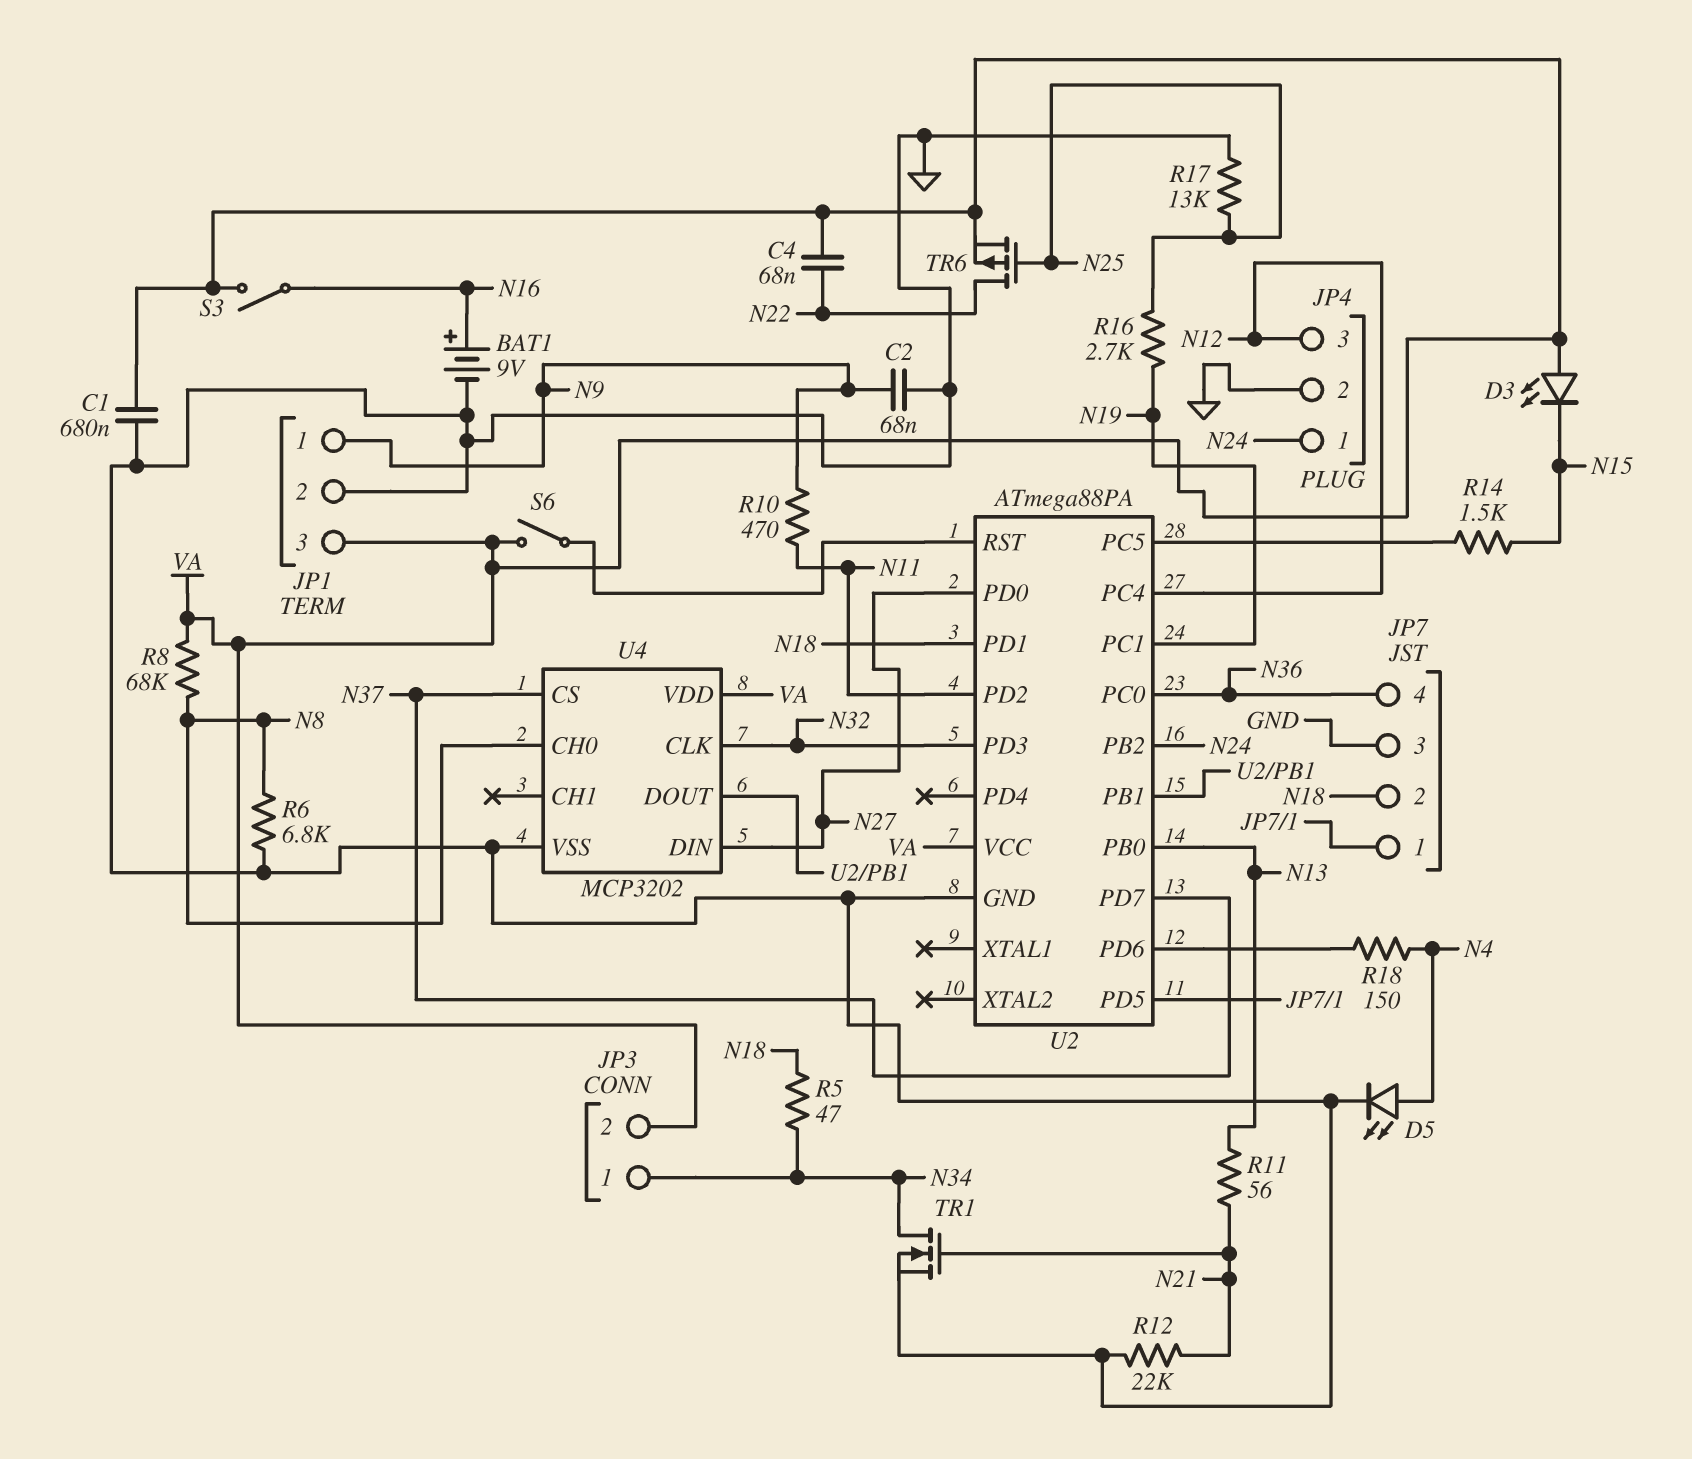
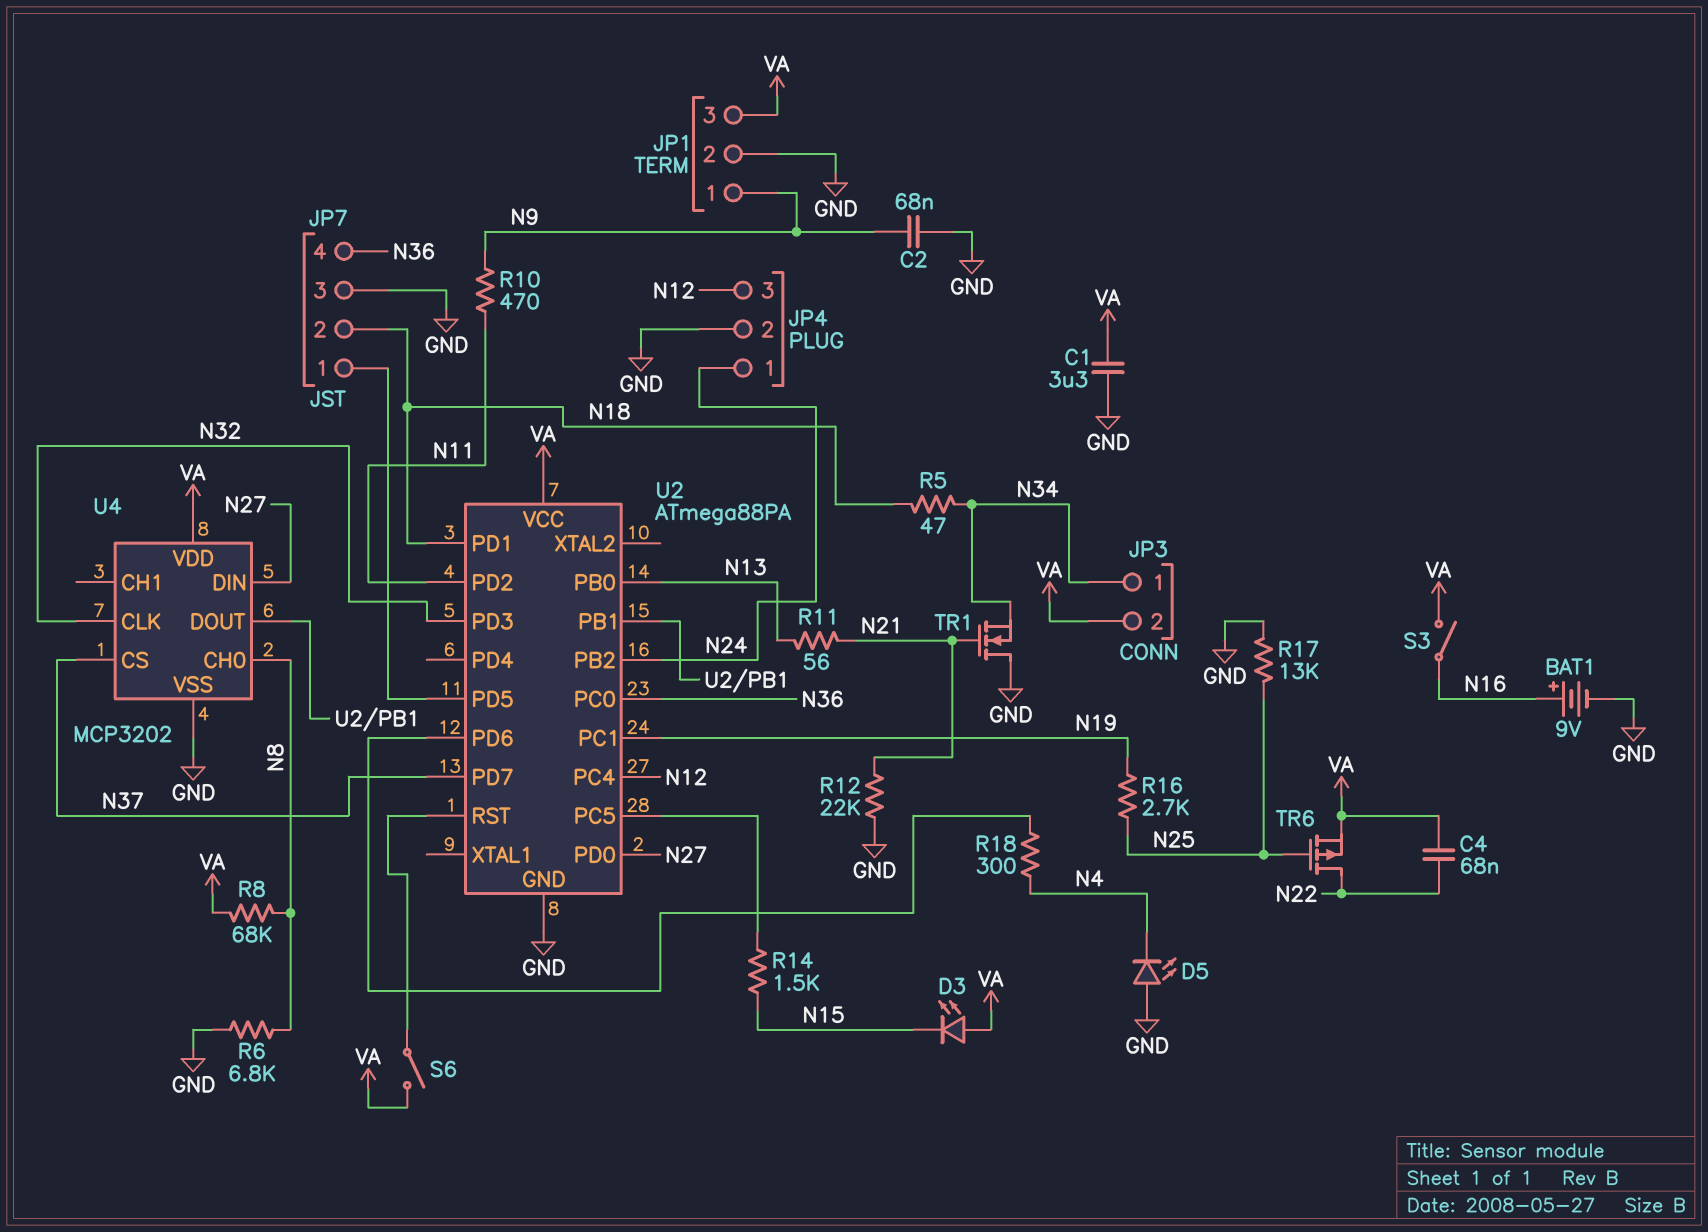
C1: 680nF (GND, VA) -> 3.3uF (GND, VA)
D5: LED (A N4, K GND) -> LED (A GND, K N4)
R18: 150 (N4, U2/PD6) -> 300 (N4, U2/PD6)
TR1: NMOS (G N21, D N34, S GND) -> NMOS (G N21, D GND, S N34)

